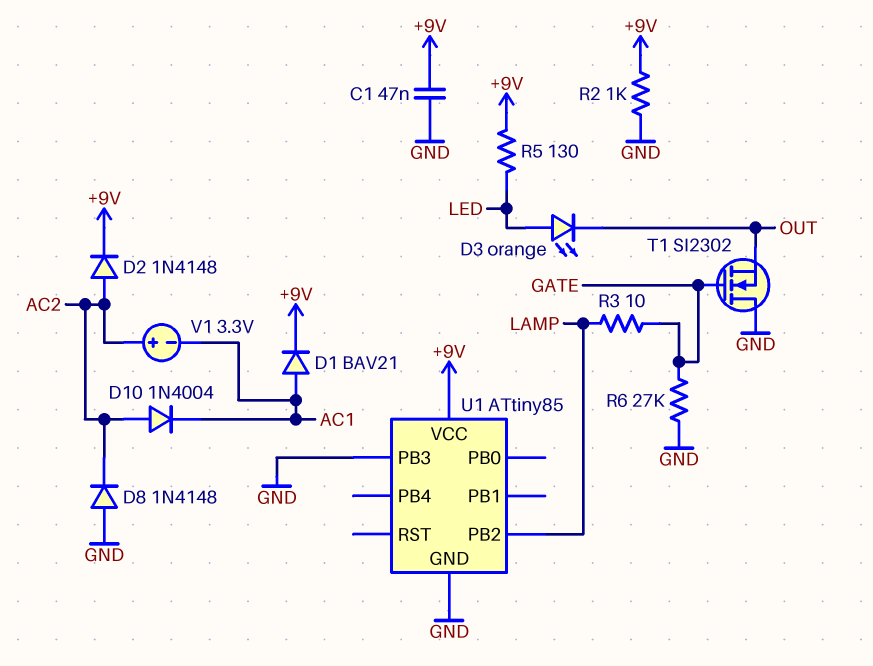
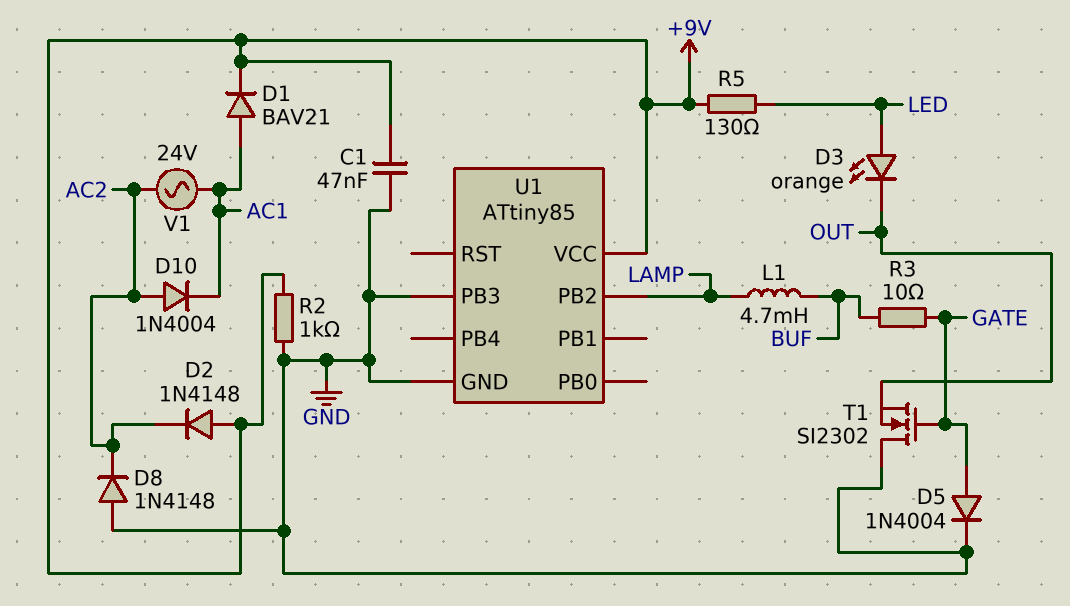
D2: diode 1N4148 (A AC2, K +9V) -> diode 1N4148 (A +9V, K AC2)
D5: none -> diode 1N4004 (A GATE, K GND)
L1: none -> 4.7mH (BUF, LAMP)
R3: 10 (GATE, LAMP) -> 10 (BUF, GATE)
R6: 27k (GATE, GND) -> none
V1: 3.3V (plus AC2, minus AC1) -> AC 24V (AC1, AC2)

